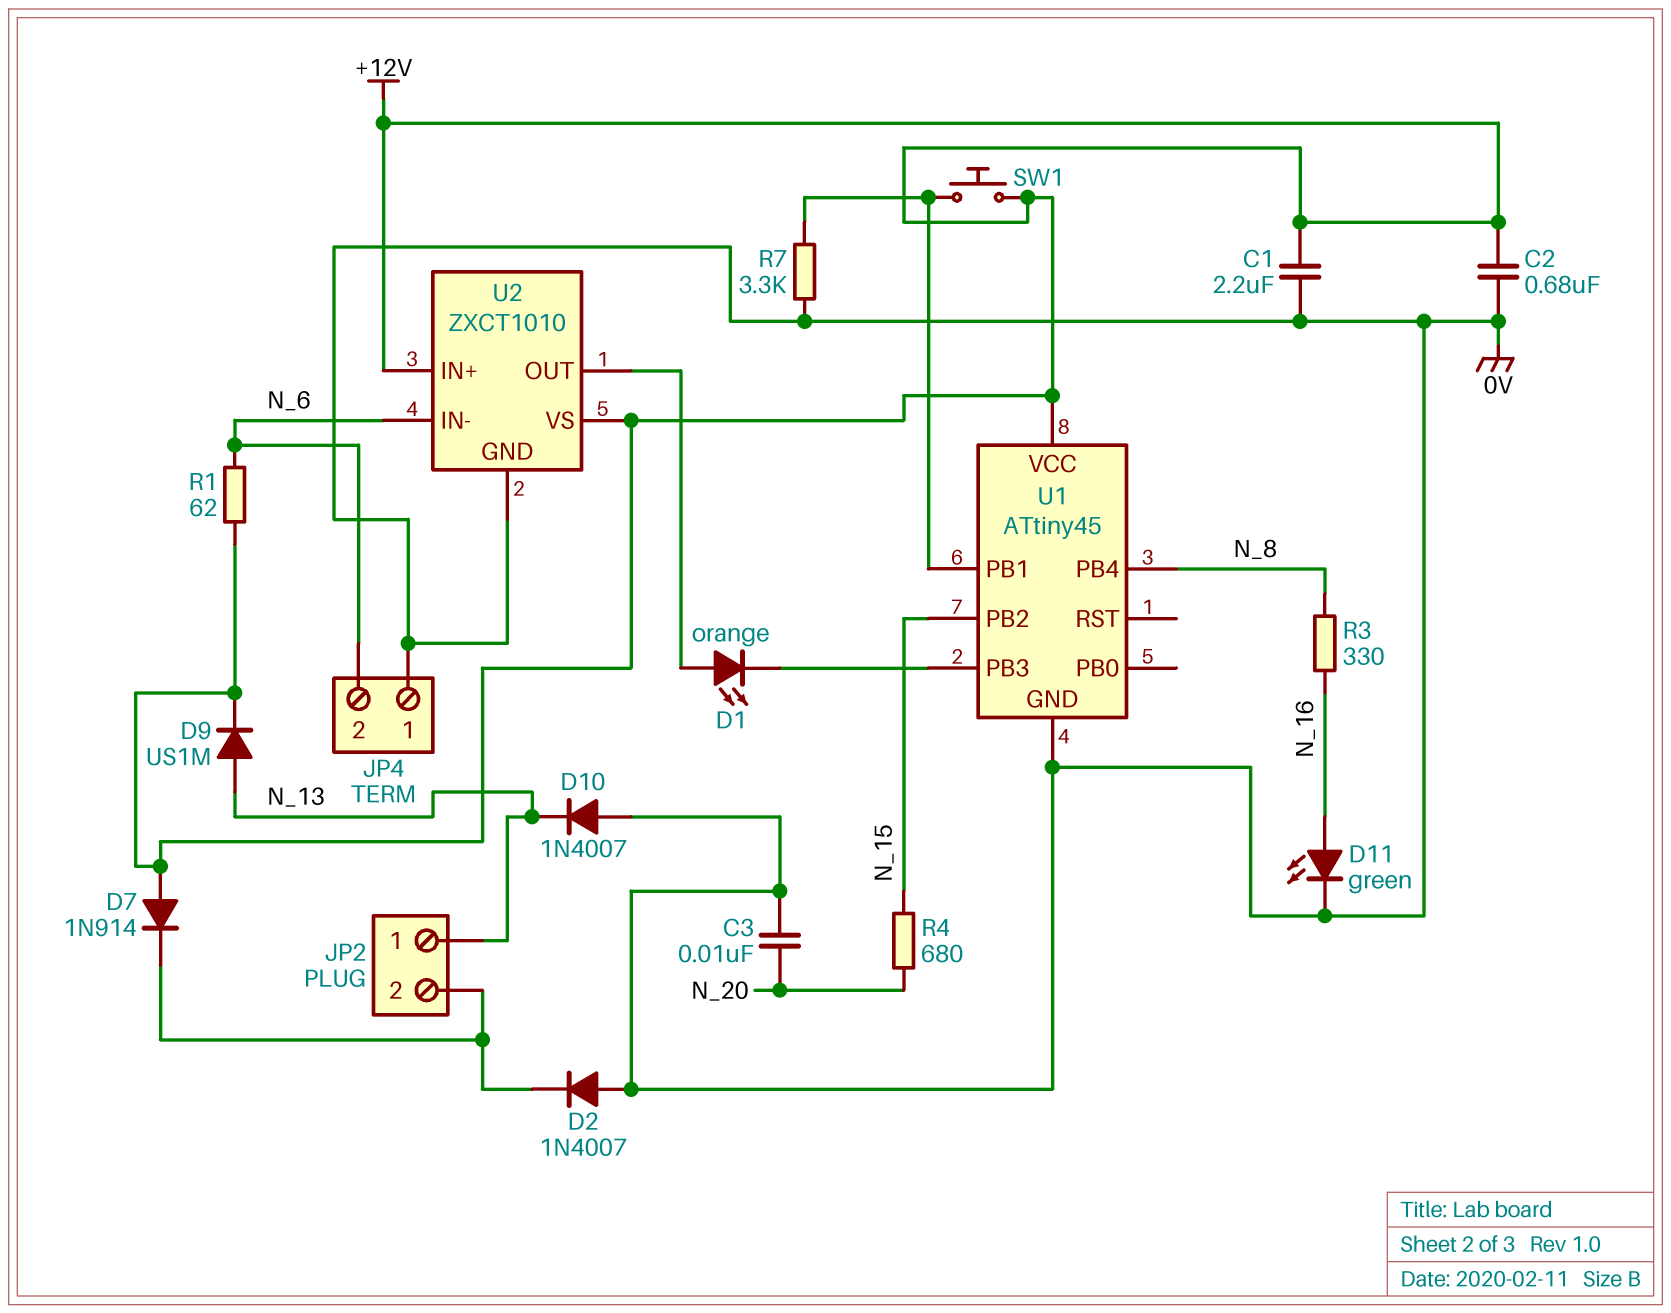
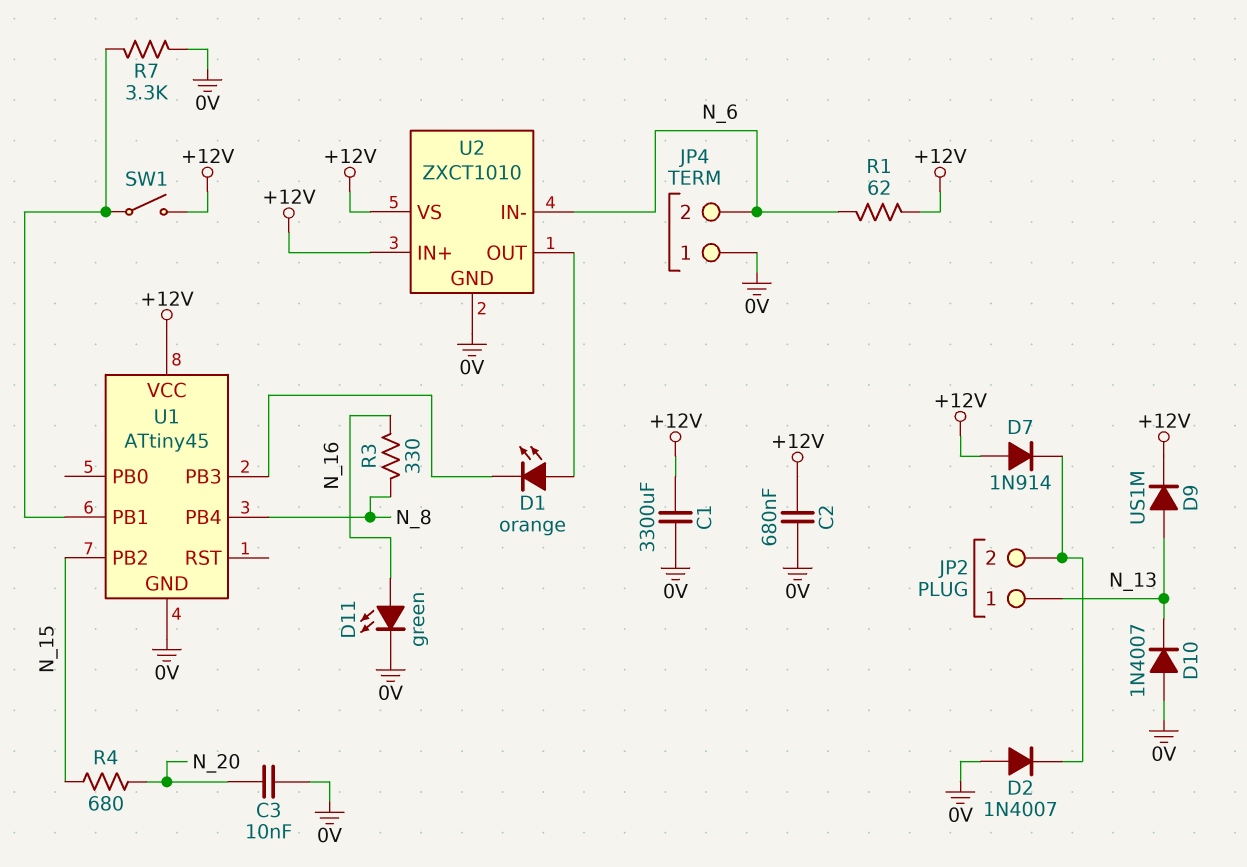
C1: 2.2uF (+12V, 0V) -> 3300uF (+12V, 0V)
SW1: button (+12V, U1/PB1) -> switch (+12V, U1/PB1)

